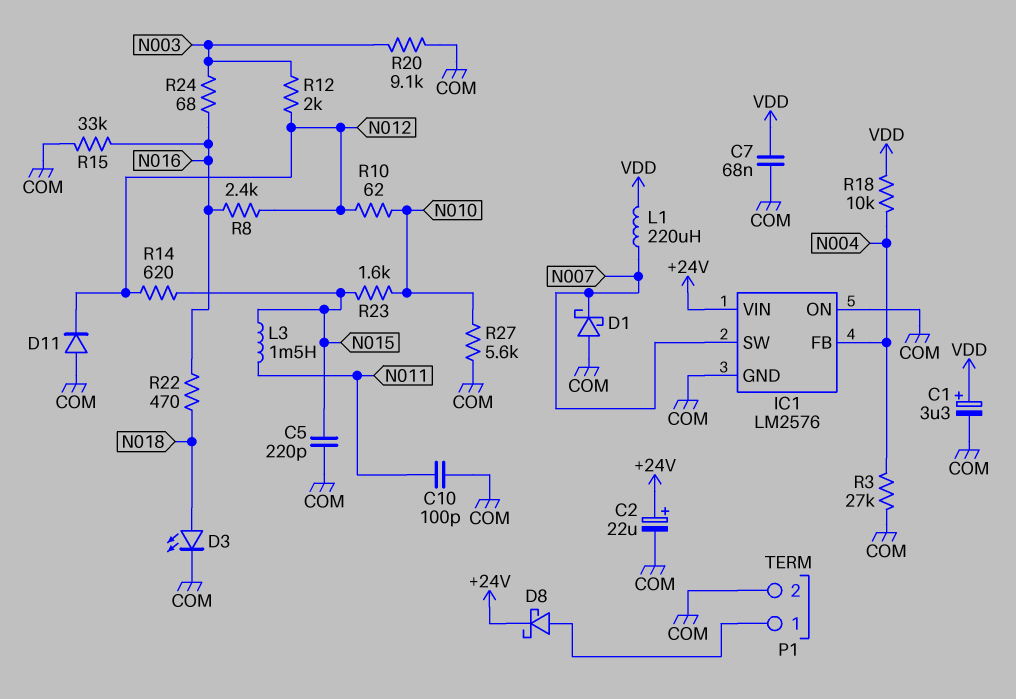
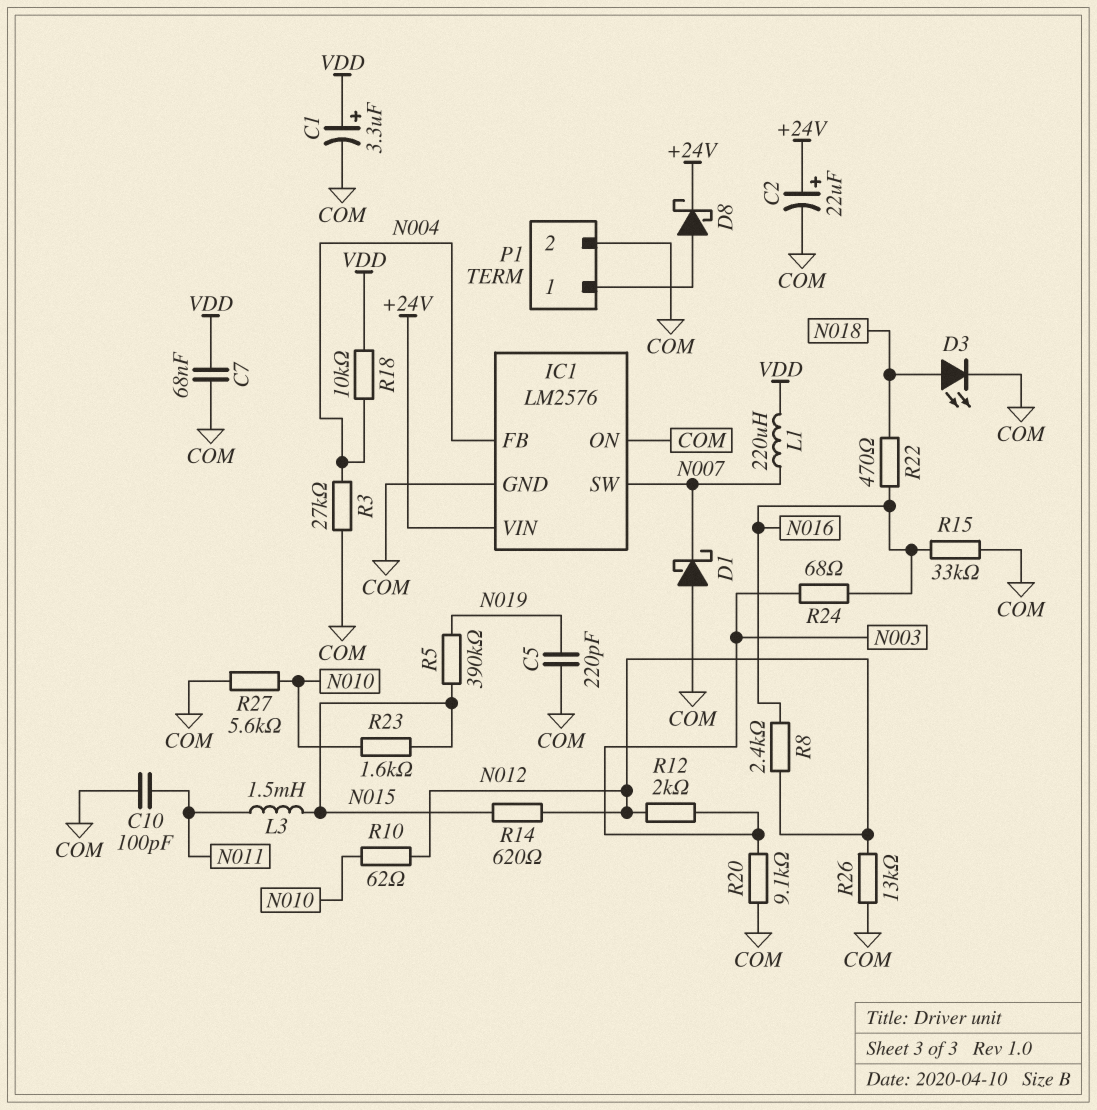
C5: 220pF (COM, N015) -> 220pF (COM, N019)
D11: diode (A COM, K N012) -> none
R5: none -> 390k (N015, N019)
R26: none -> 13k (COM, N012)

